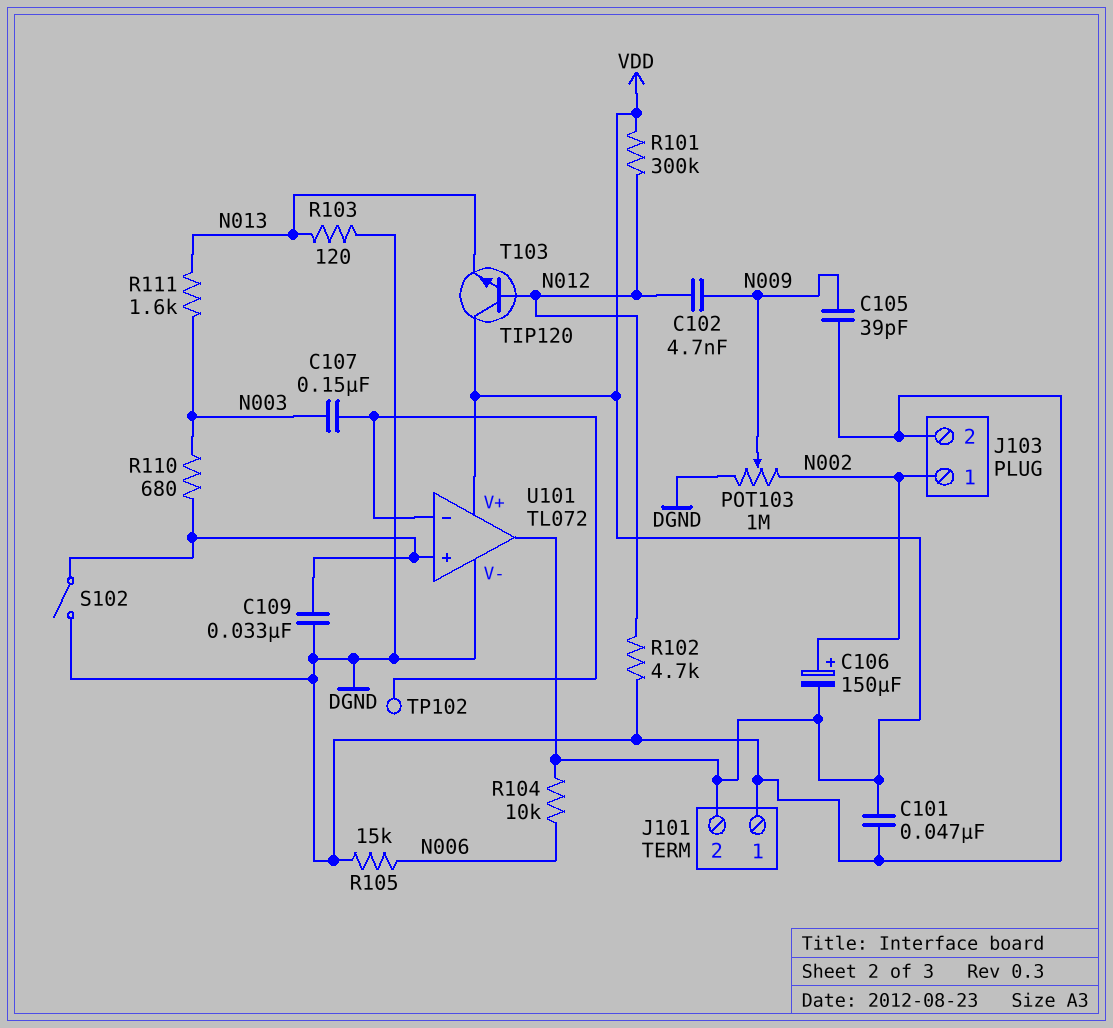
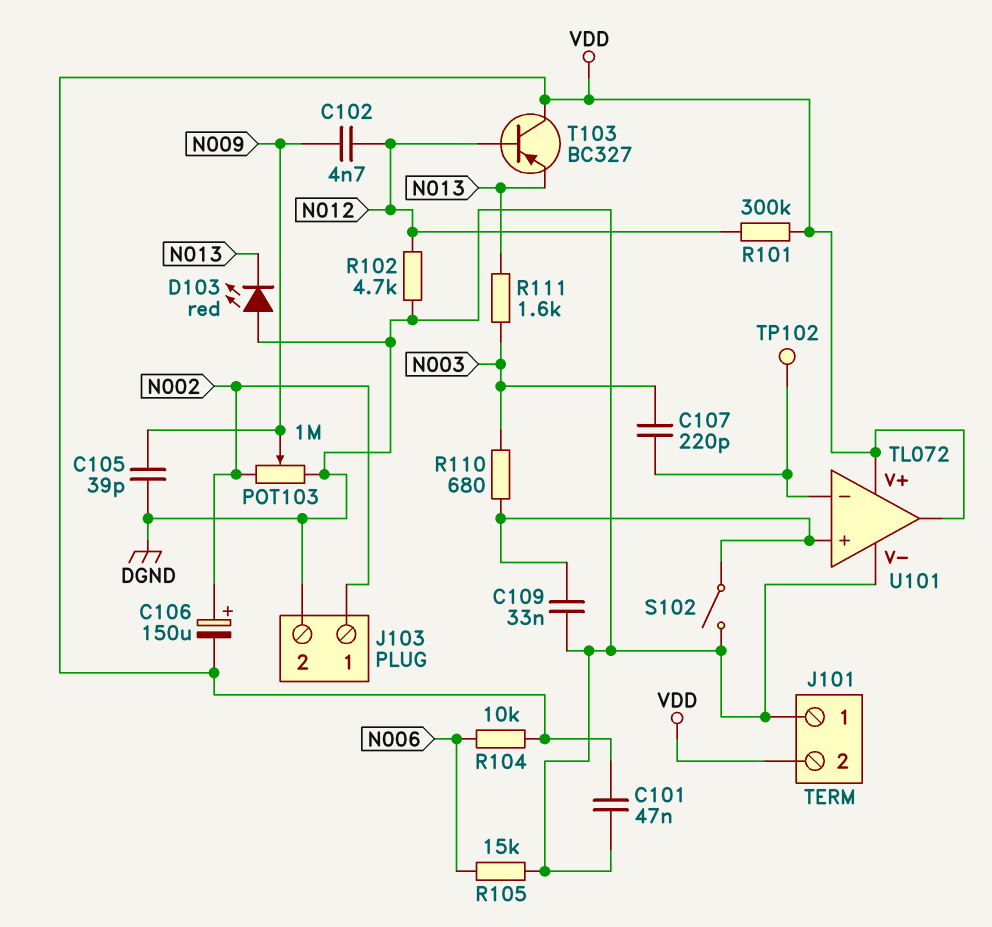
C107: 150nF (N003, U101/in-) -> 220pF (N003, U101/in-)
D103: none -> LED red (A DGND, K N013)
R103: 120 (DGND, N013) -> none
T103: NPN TIP120 (B N012, C VDD, E N013) -> PNP BC327 (B N012, C VDD, E N013)

